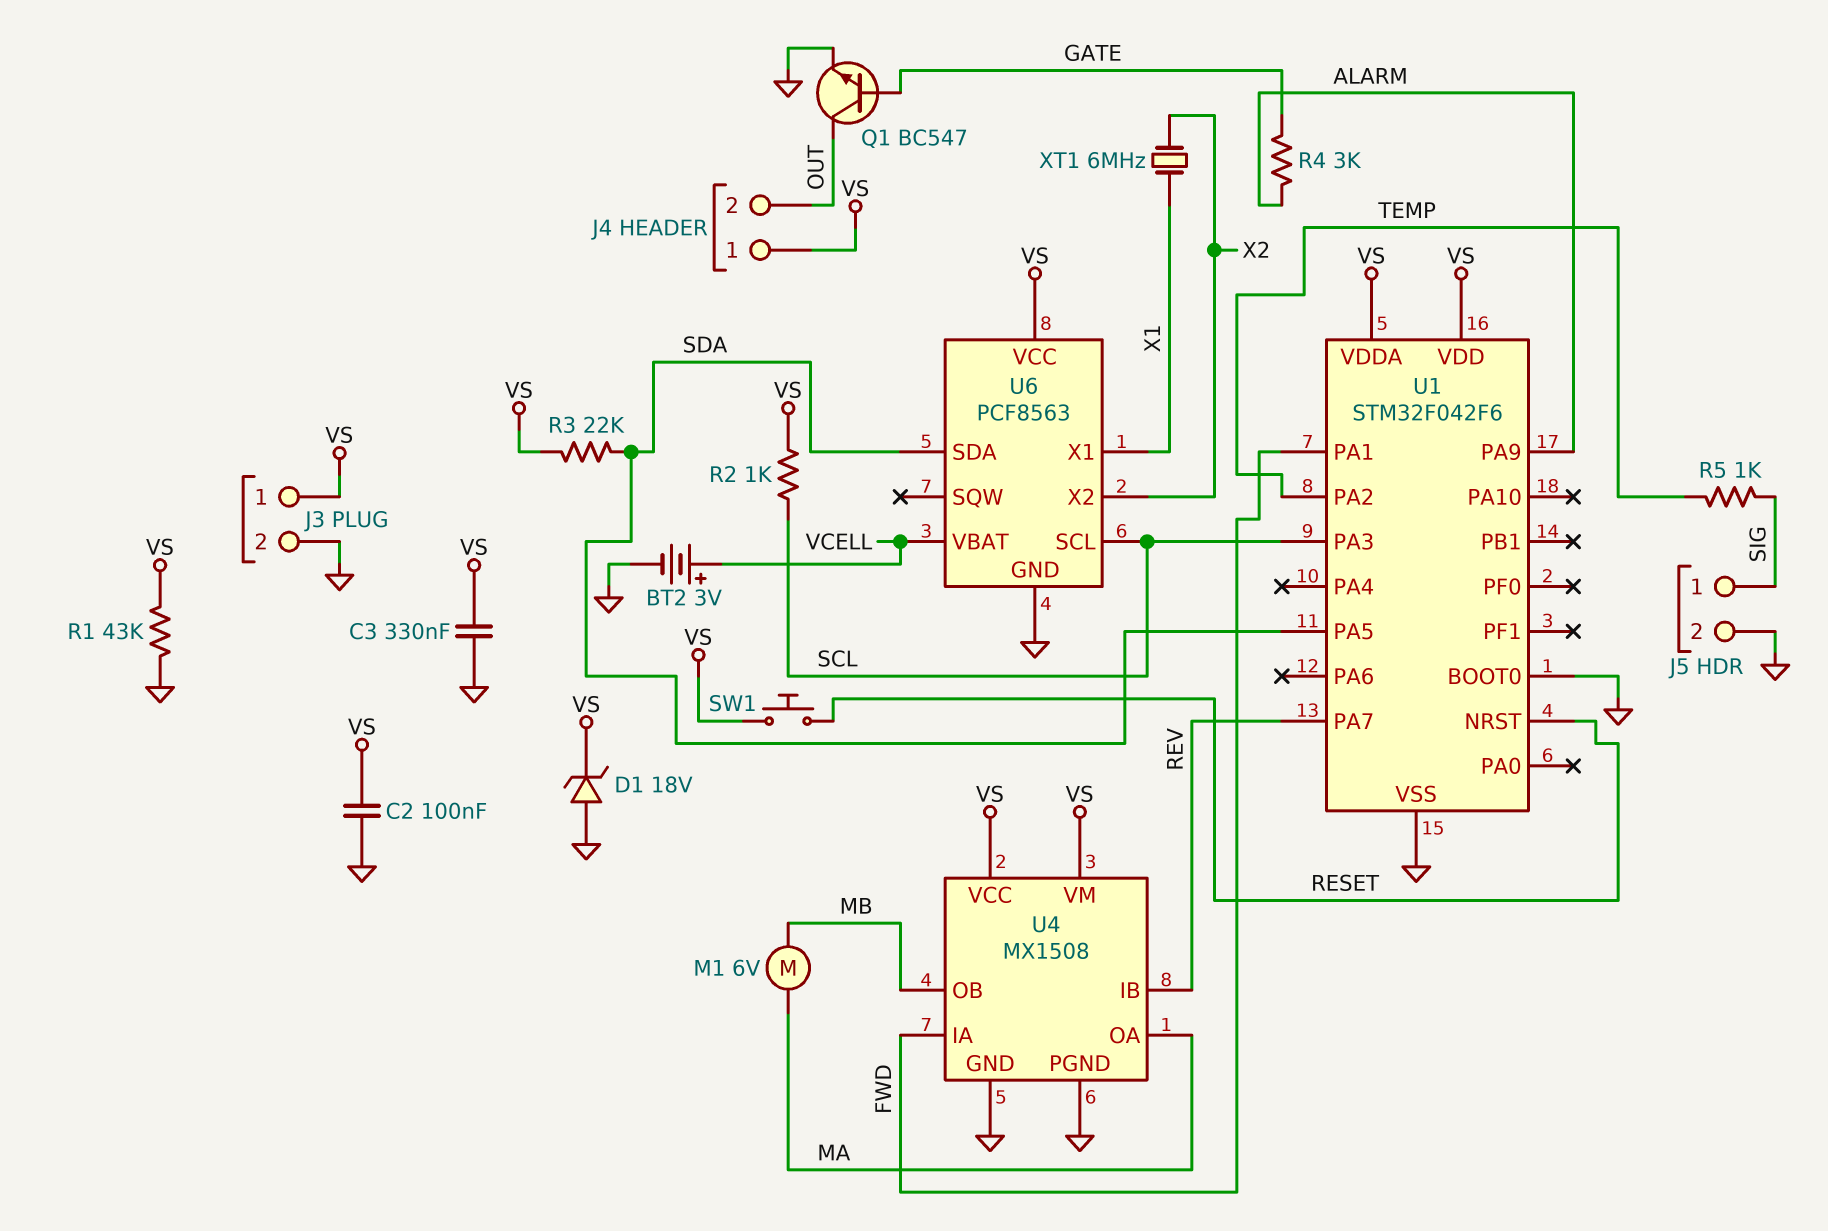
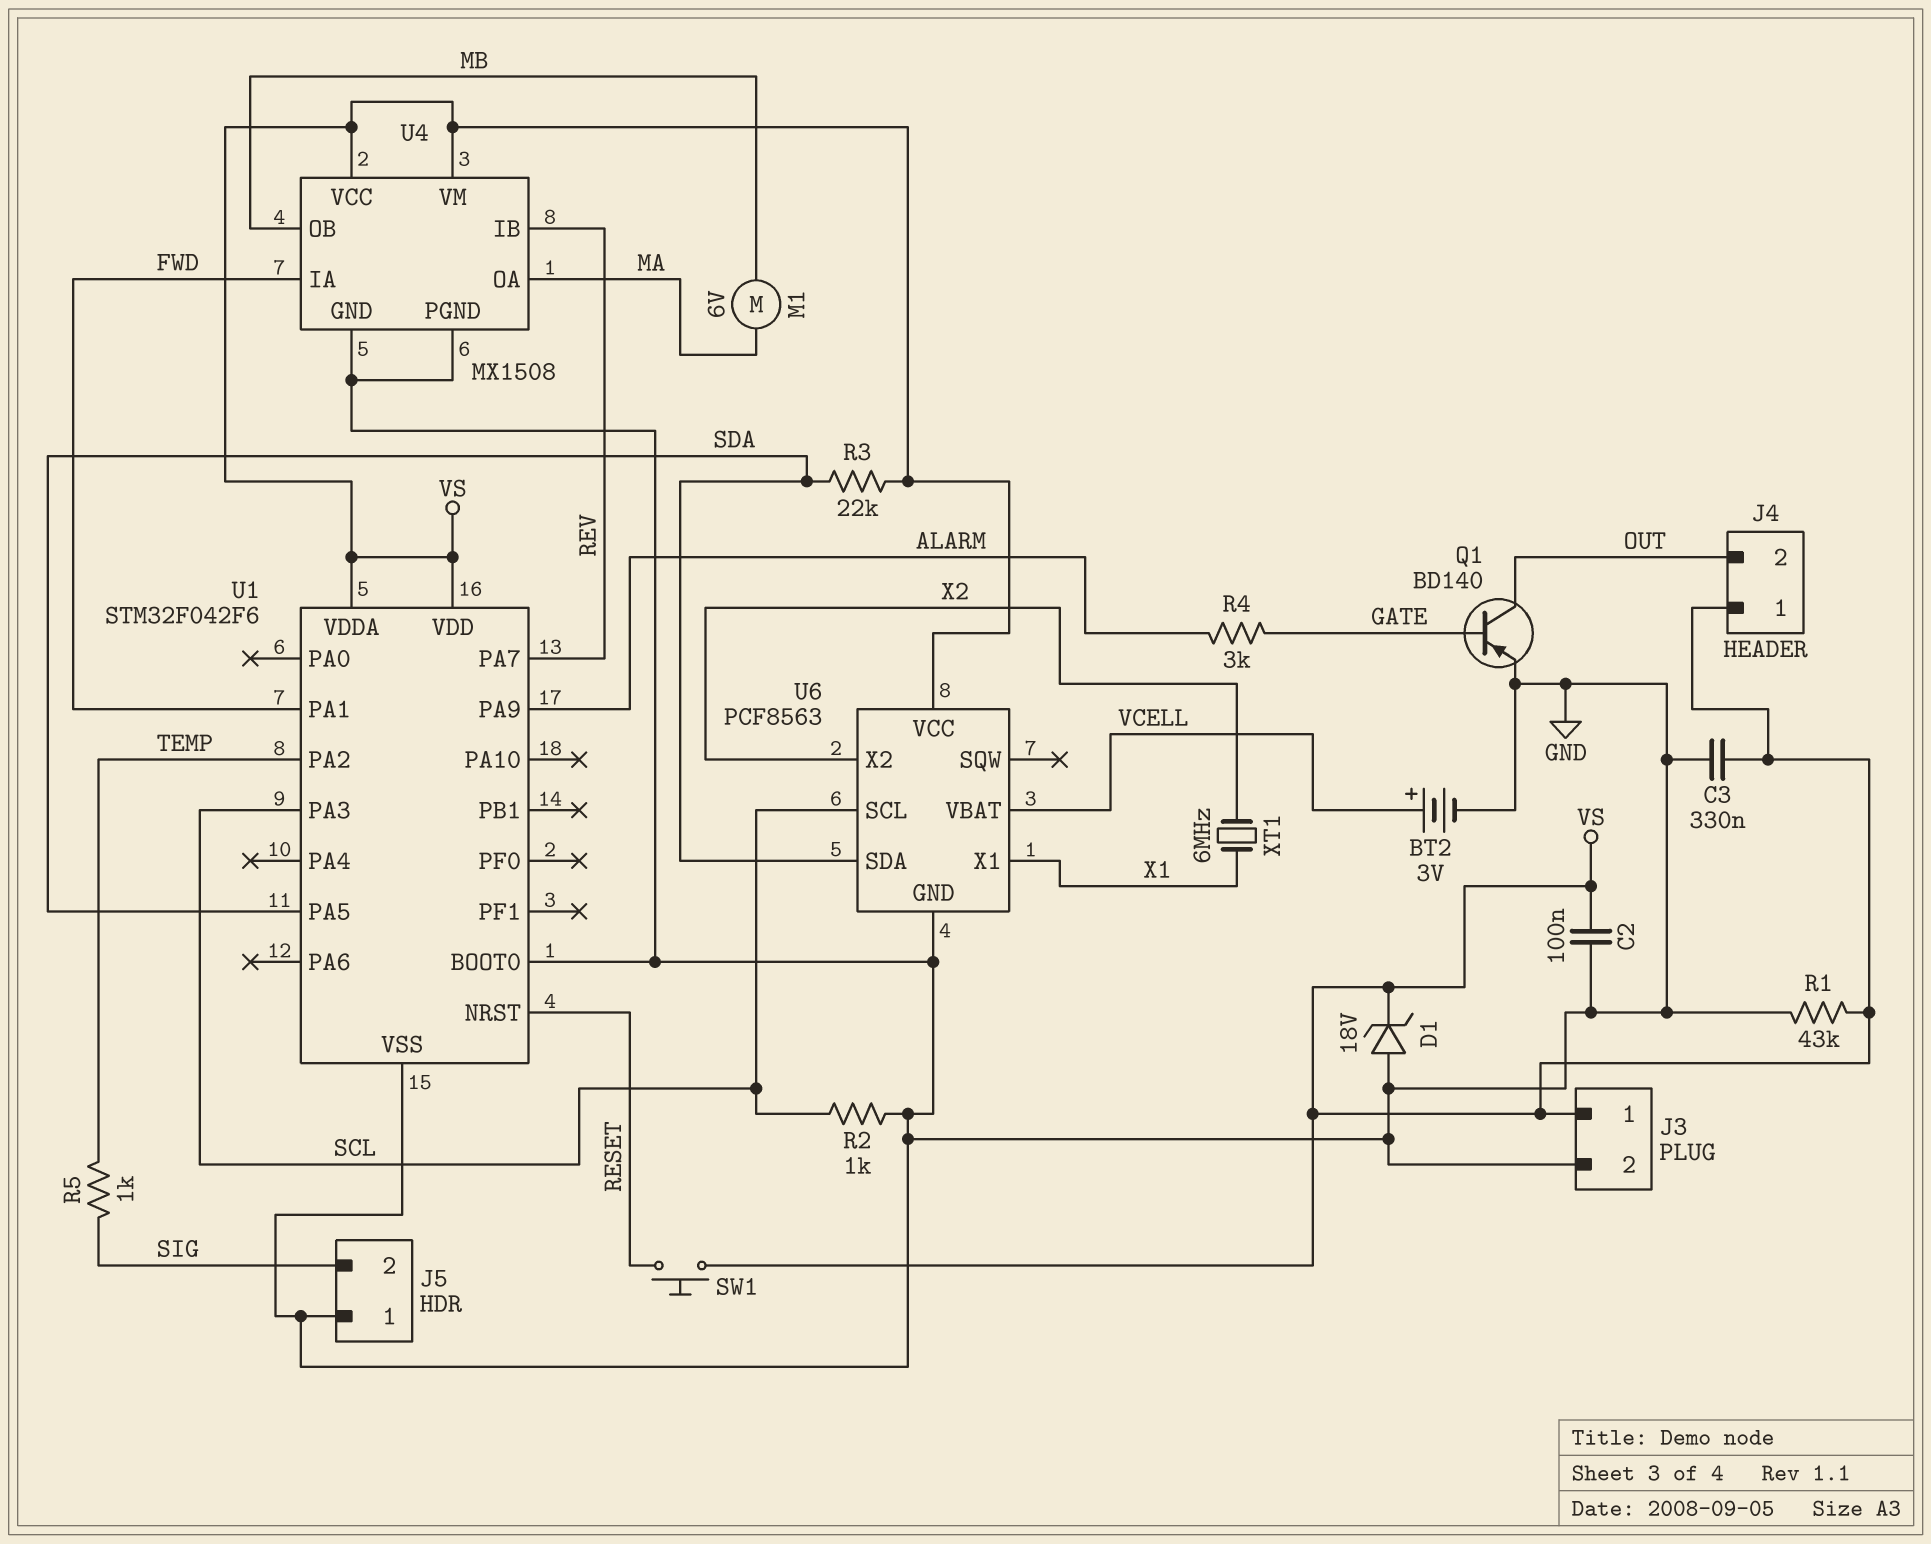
J5 pin 1: SIG -> GND
J5 pin 2: GND -> SIG
Q1: NPN BC547 (B GATE, C OUT, E GND) -> PNP BD140 (B GATE, C OUT, E GND)
R2: 1k (SCL, VS) -> 1k (GND, SCL)

